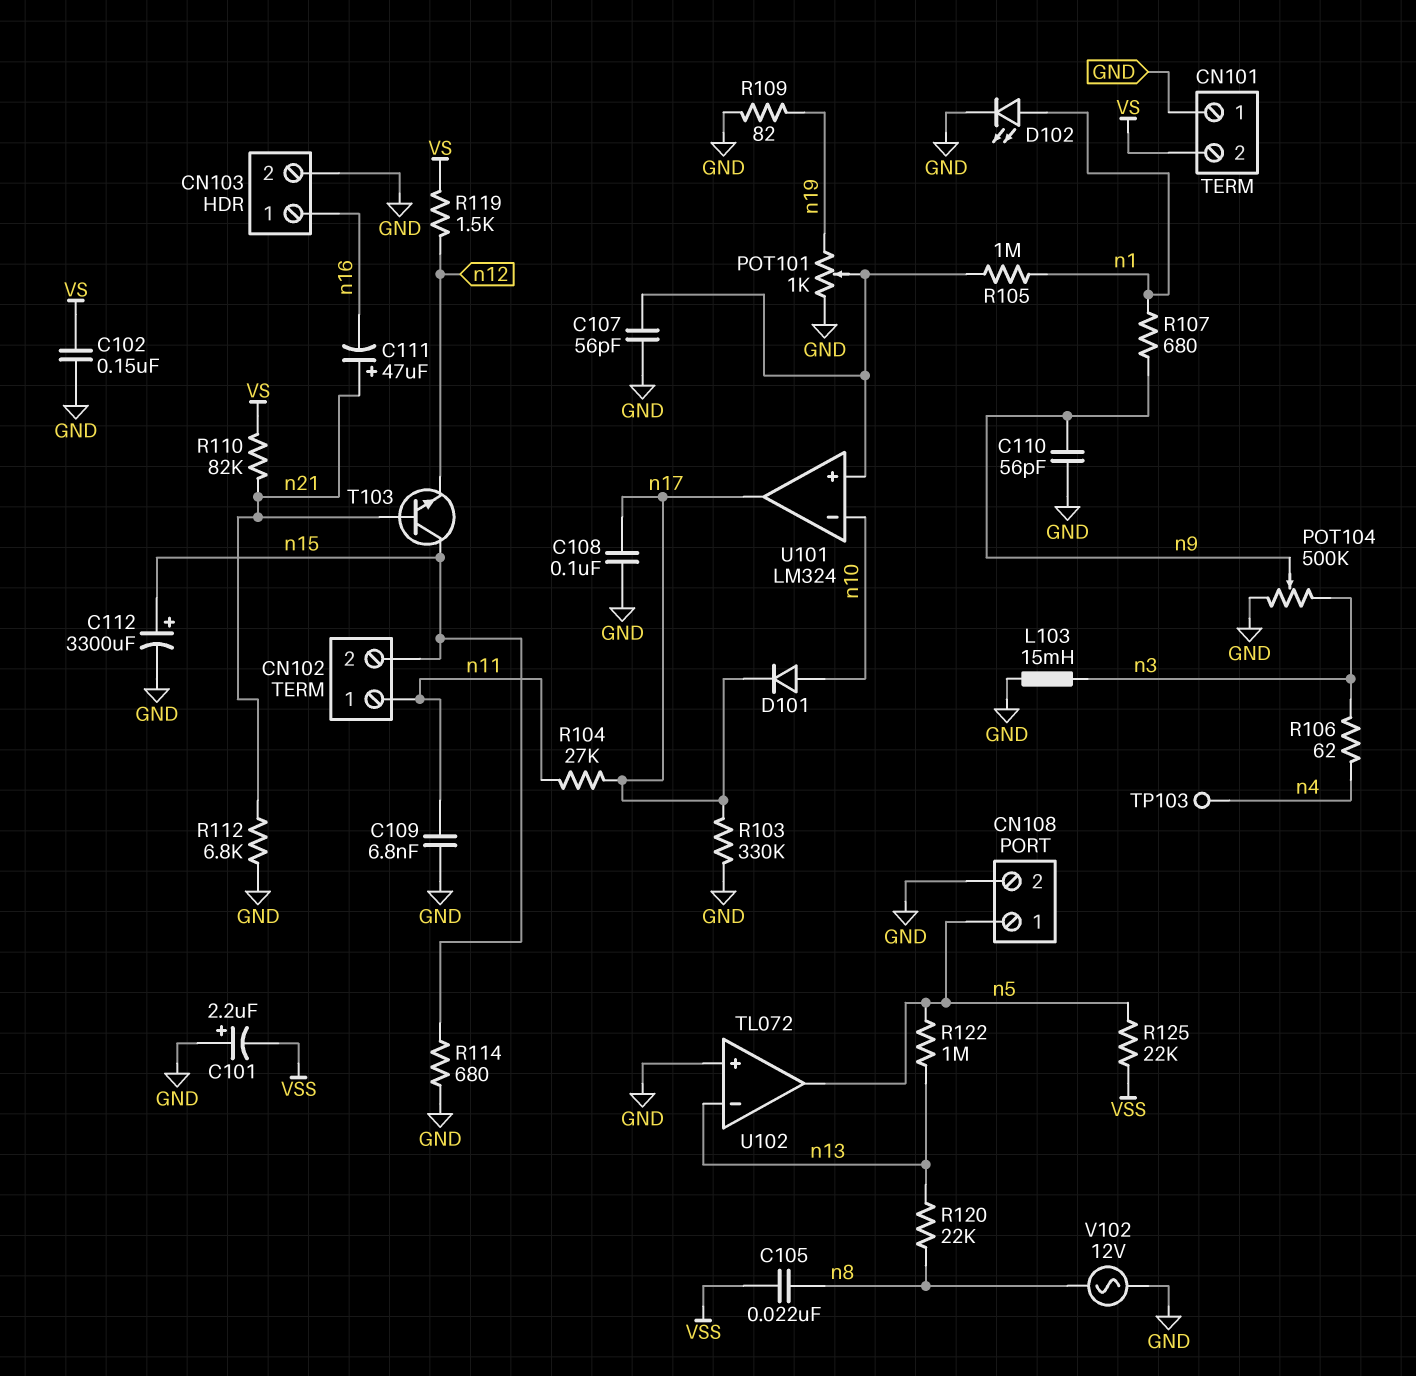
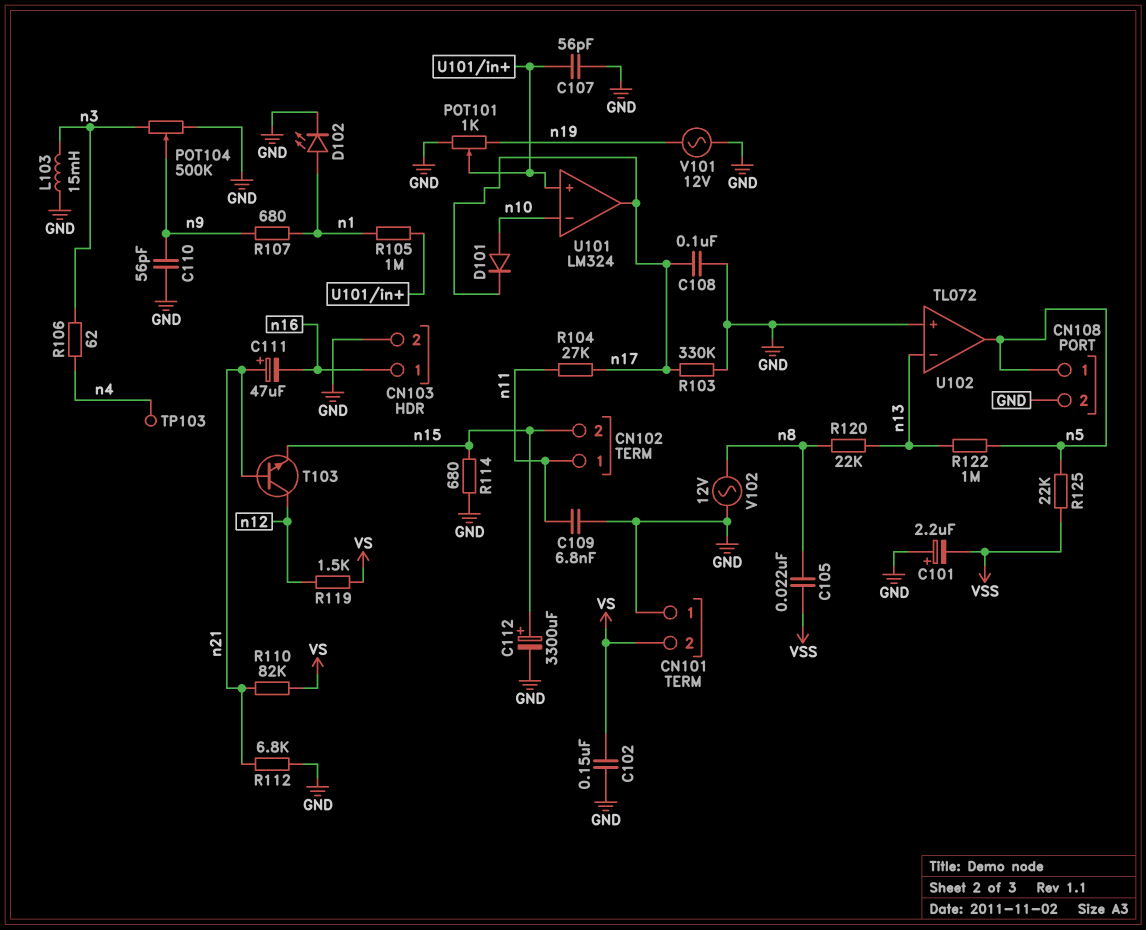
R109: 82 (GND, n19) -> none
T103: NPN (B n21, C n15, E n12) -> NPN (B n21, C n12, E n15)
V101: none -> AC 12V (GND, n19)

